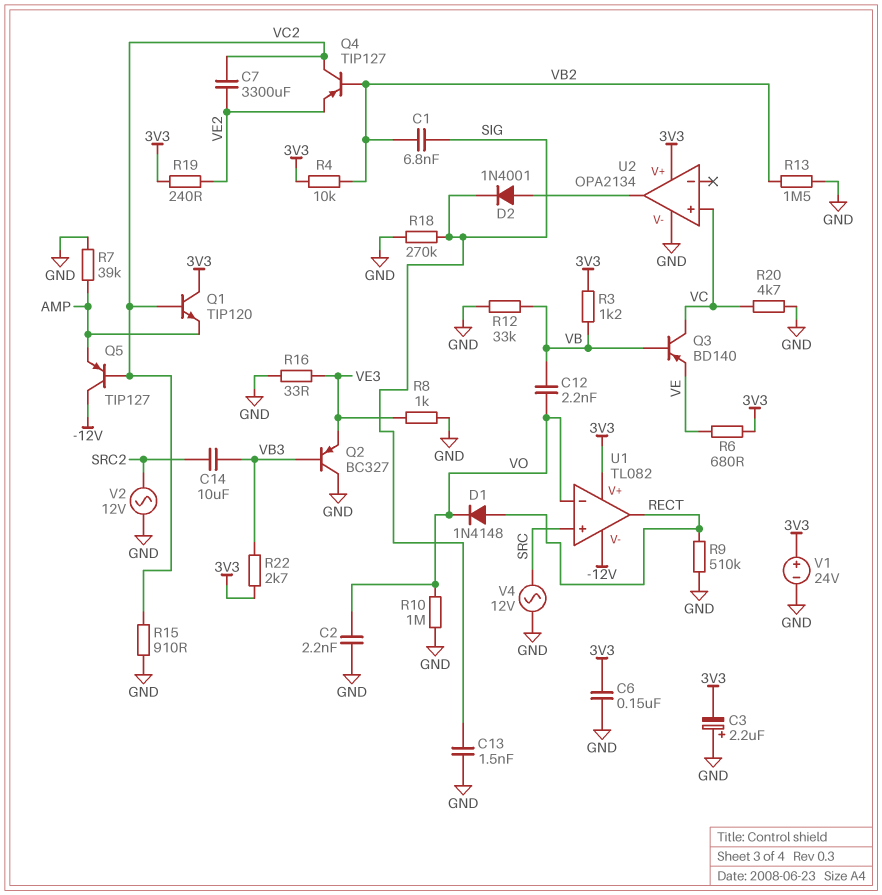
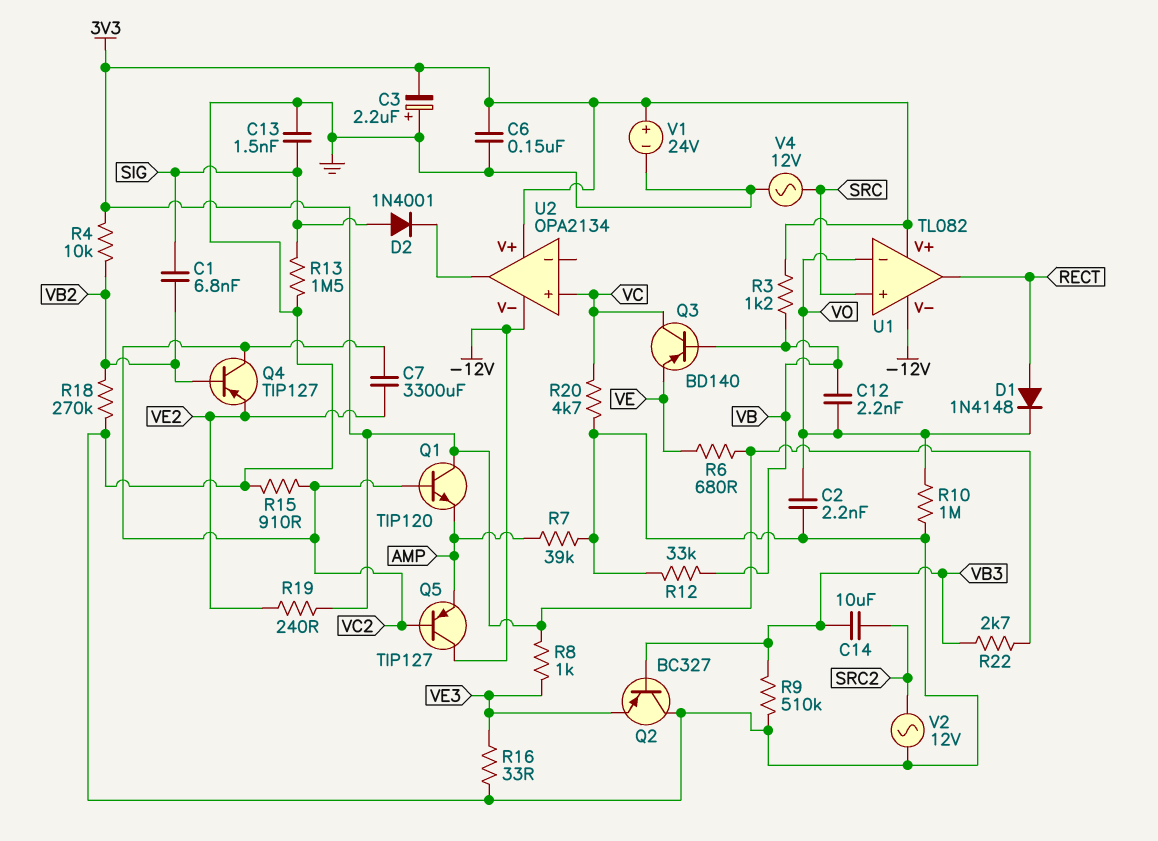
D2: diode 1N4001 (A U2/out, K SIG) -> diode 1N4001 (A SIG, K U2/out)
R8: 1k (GND, VE3) -> 1k (3V3, VE3)
R9: 510k (GND, RECT) -> 510k (GND, VB3)
R13: 1.5M (GND, VB2) -> 1.5M (GND, SIG)
R18: 270k (GND, SIG) -> 270k (GND, VB2)
U2 pin V-: GND -> -12V

